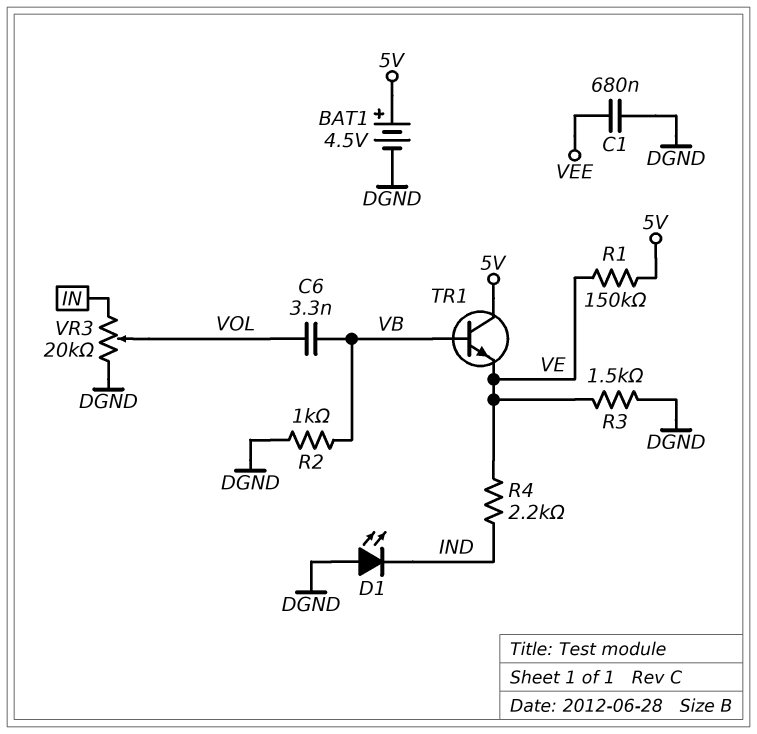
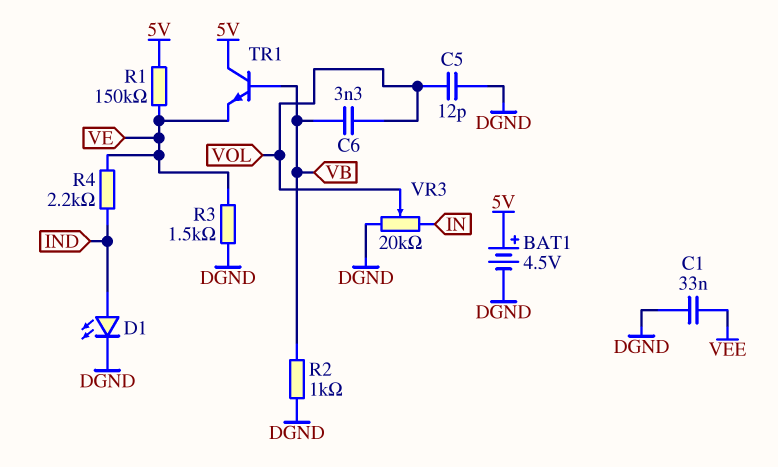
C1: 680nF (DGND, VEE) -> 33nF (DGND, VEE)
C5: none -> 12pF (DGND, VOL)
D1: LED (A DGND, K IND) -> LED (A IND, K DGND)

